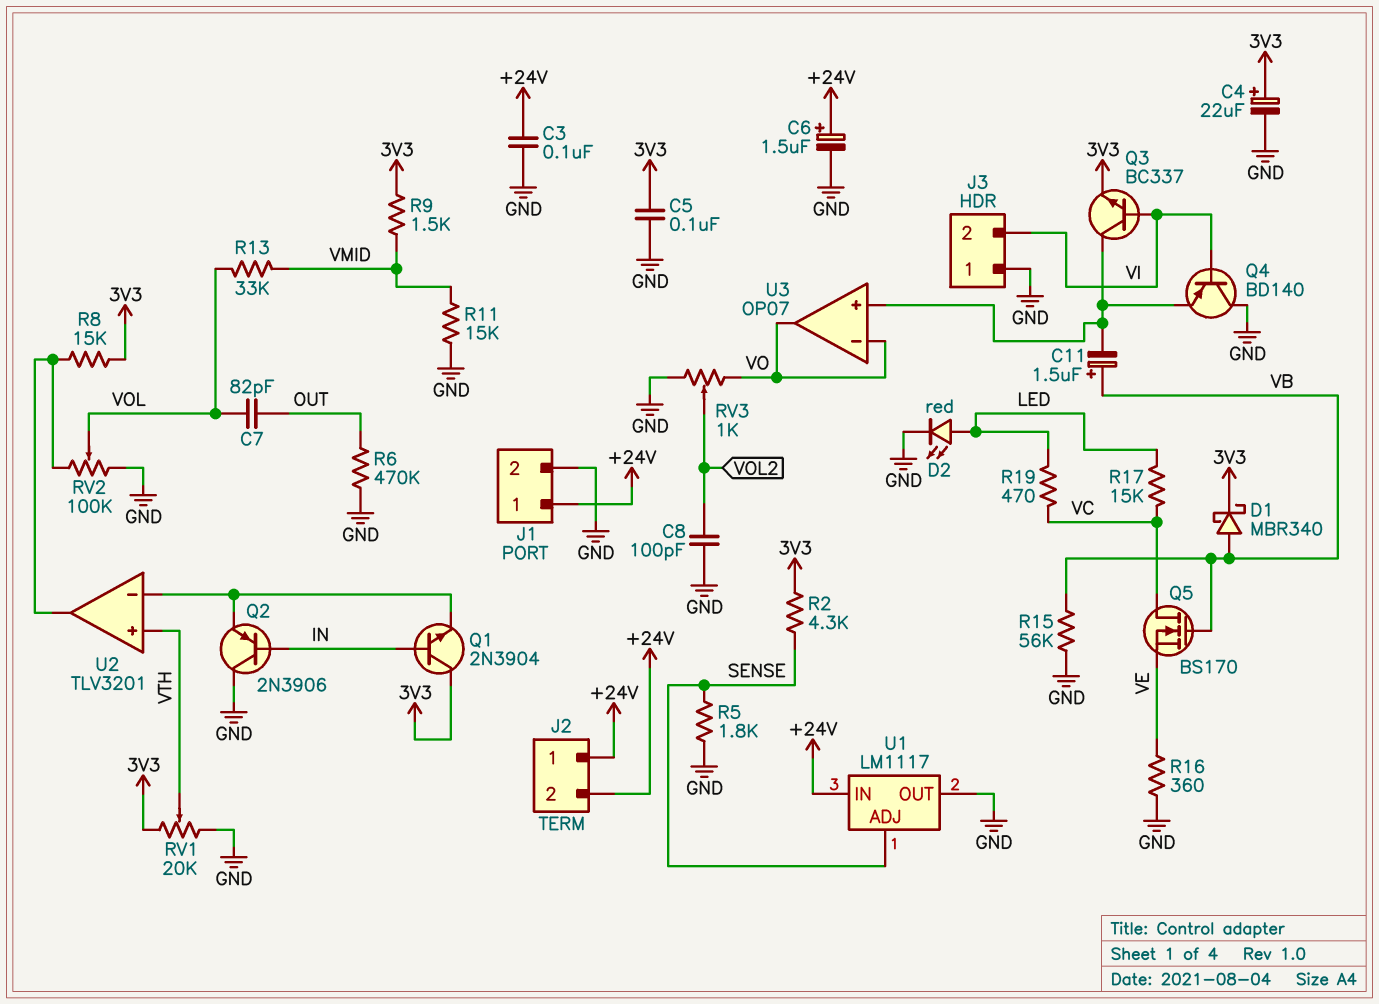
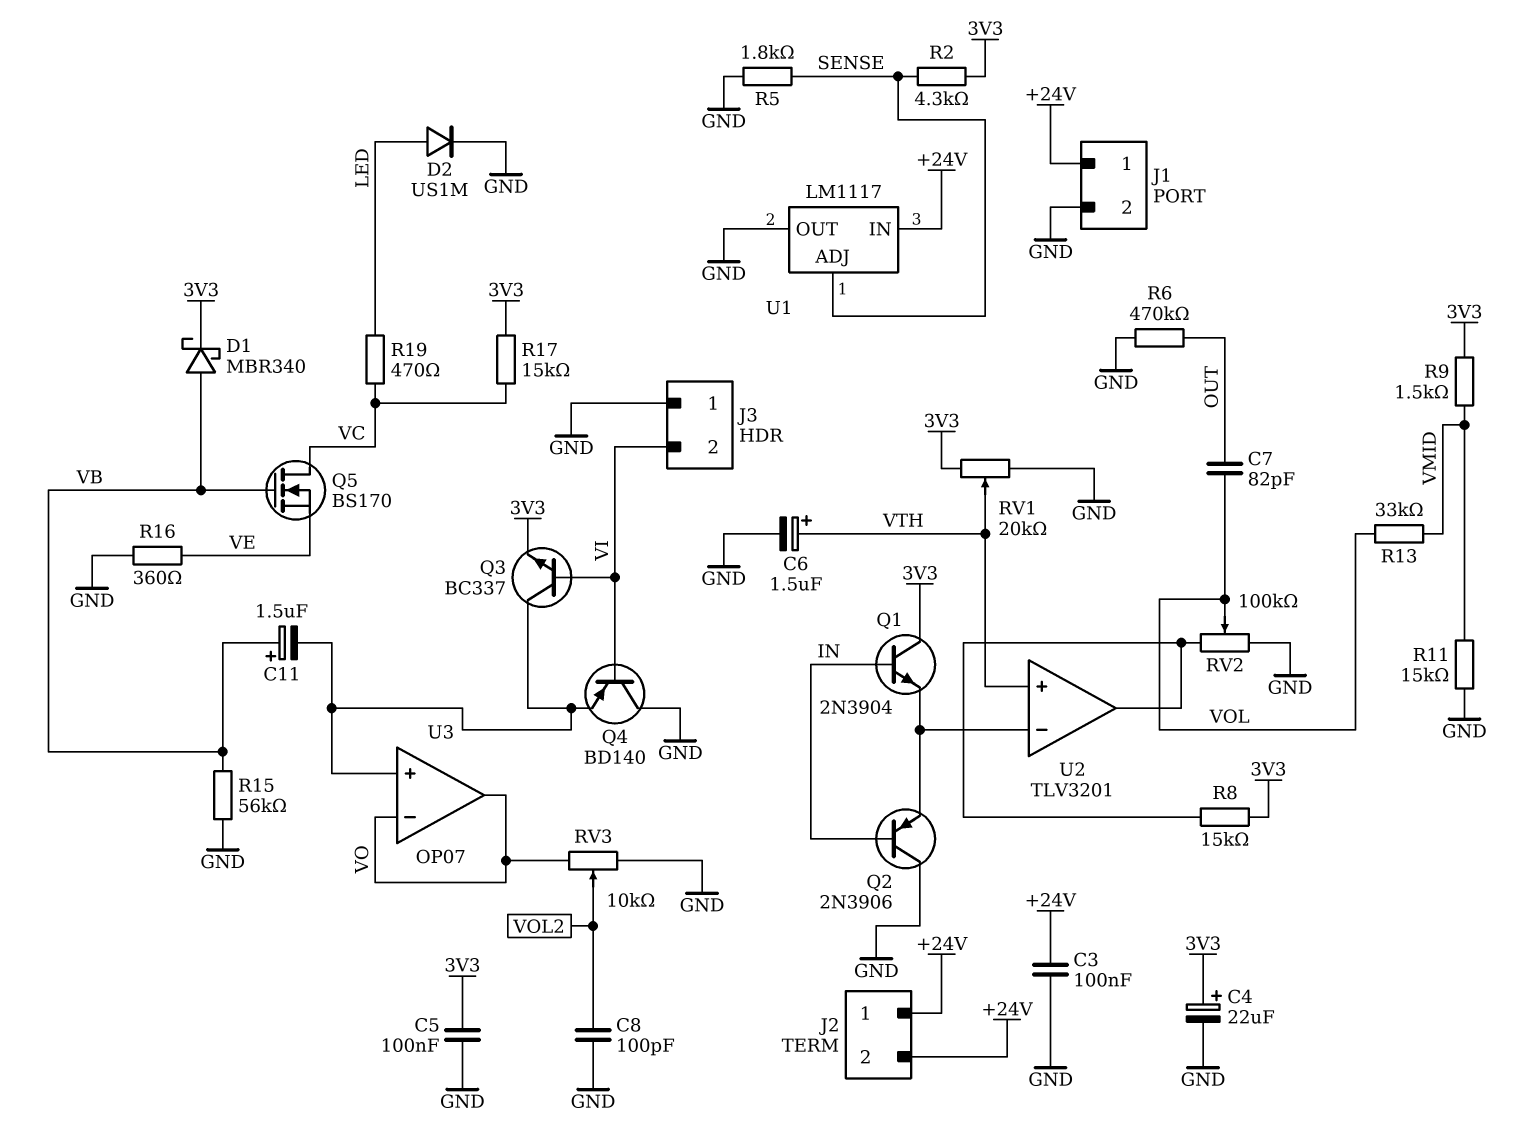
C6: 1.5uF (plus +24V, minus GND) -> 1.5uF (plus VTH, minus GND)
D2: LED red (A LED, K GND) -> diode US1M (A LED, K GND)
R17: 15k (LED, VC) -> 15k (3V3, VC)
RV3: 1k (GND, VO, wiper VOL2) -> 10k (GND, VO, wiper VOL2)

